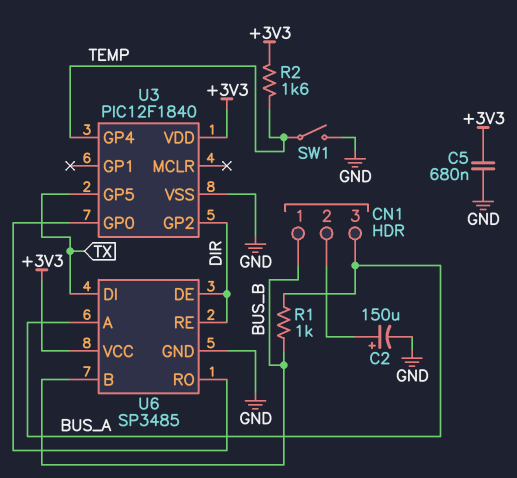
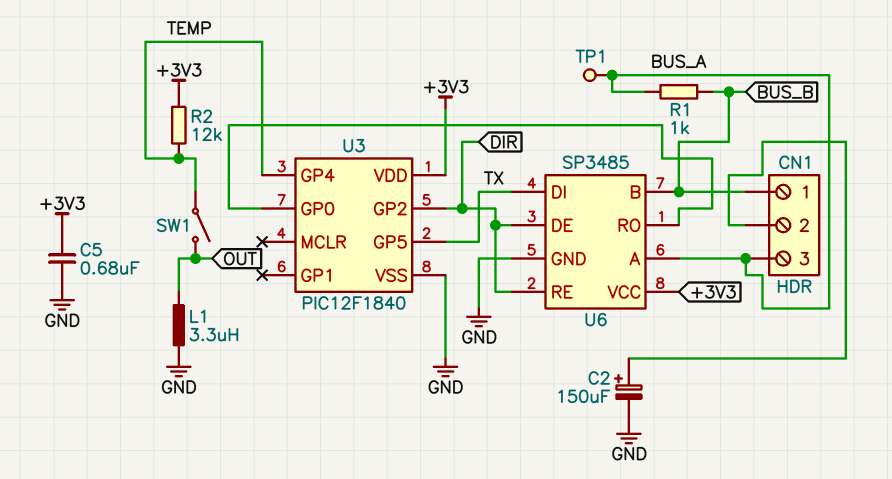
L1: none -> 3.3uH (GND, OUT)
R2: 1.6k (+3V3, TEMP) -> 12k (+3V3, TEMP)
SW1: switch (GND, TEMP) -> switch (OUT, TEMP)
TP1: none -> test point (BUS_A)

